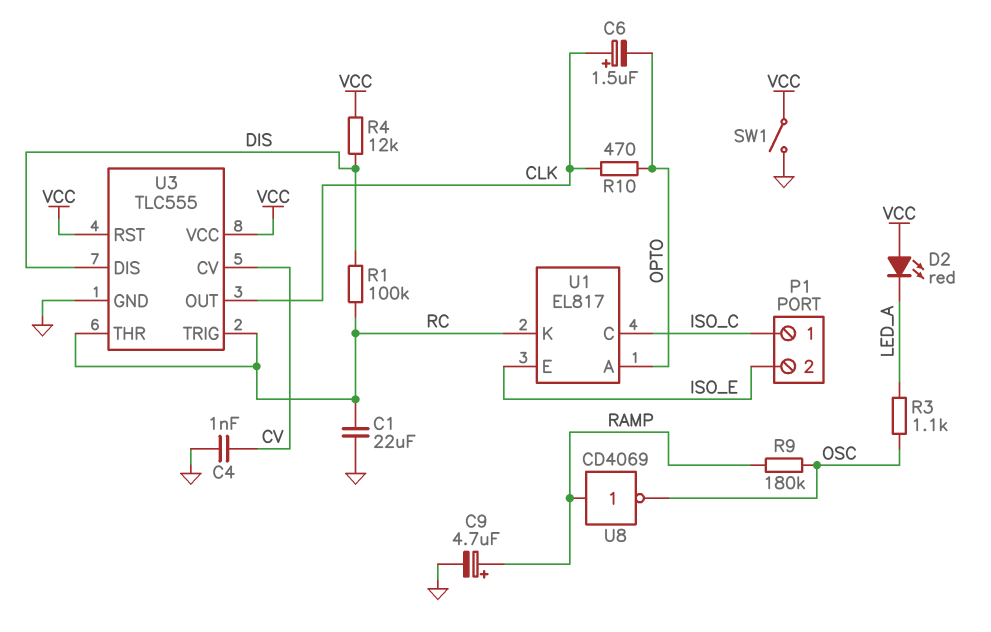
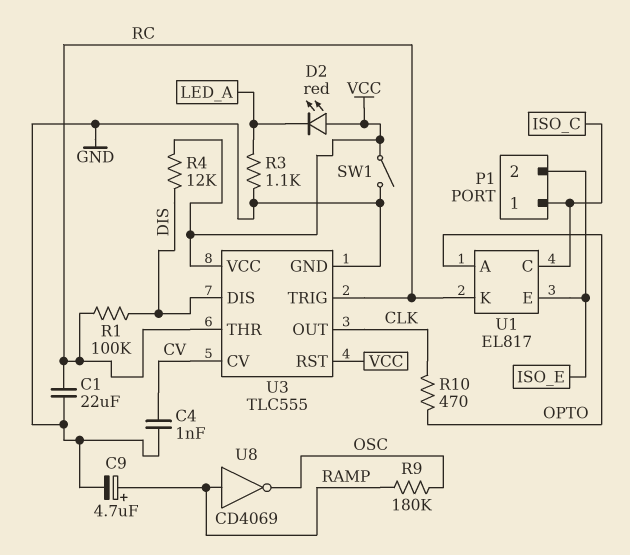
C6: 1.5uF (plus CLK, minus OPTO) -> none
R3: 1.1k (LED_A, OSC) -> 1.1k (GND, LED_A)

